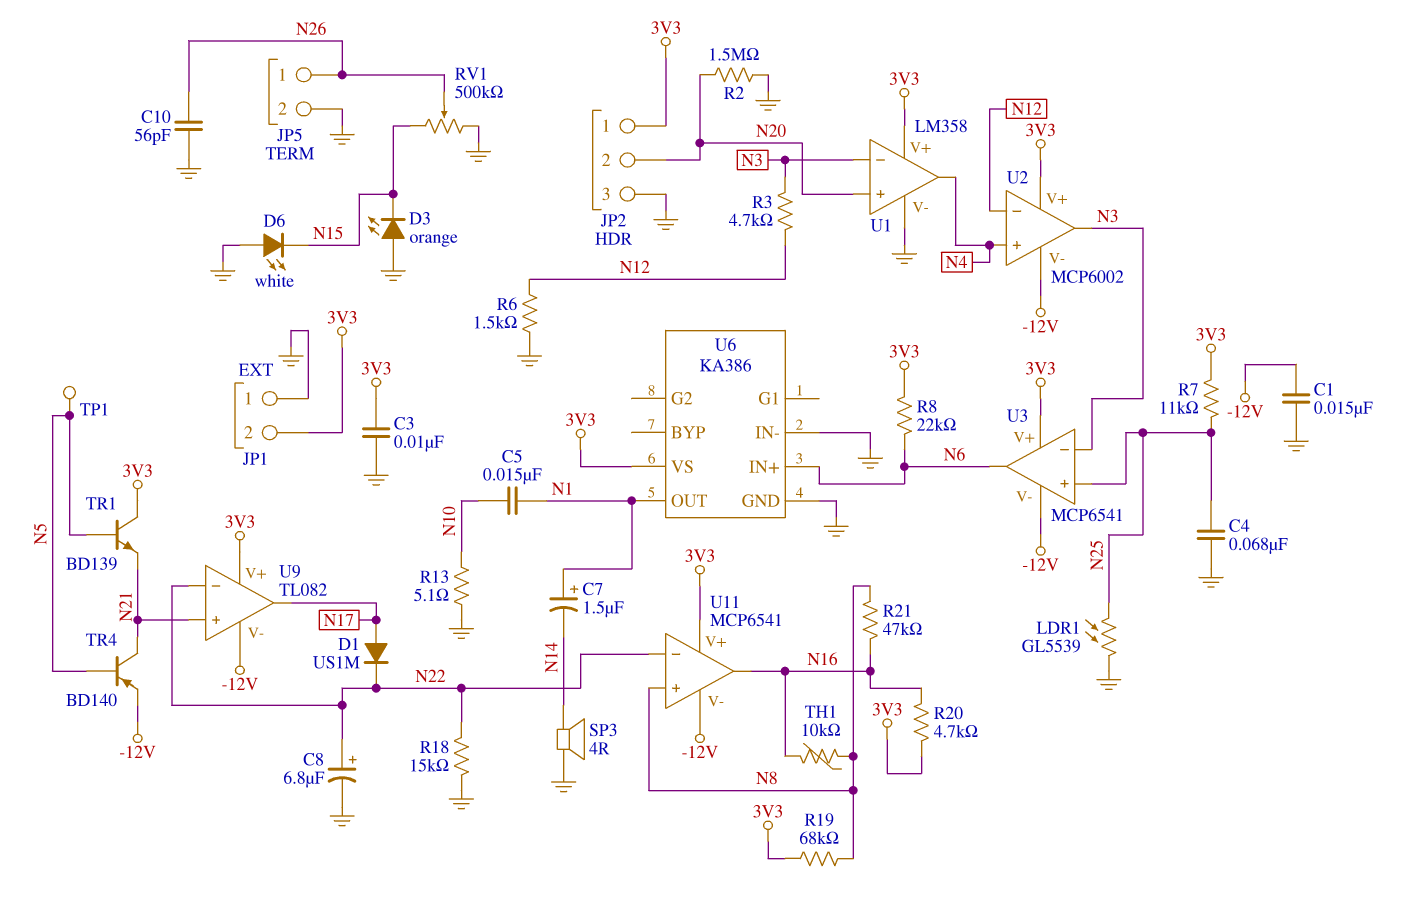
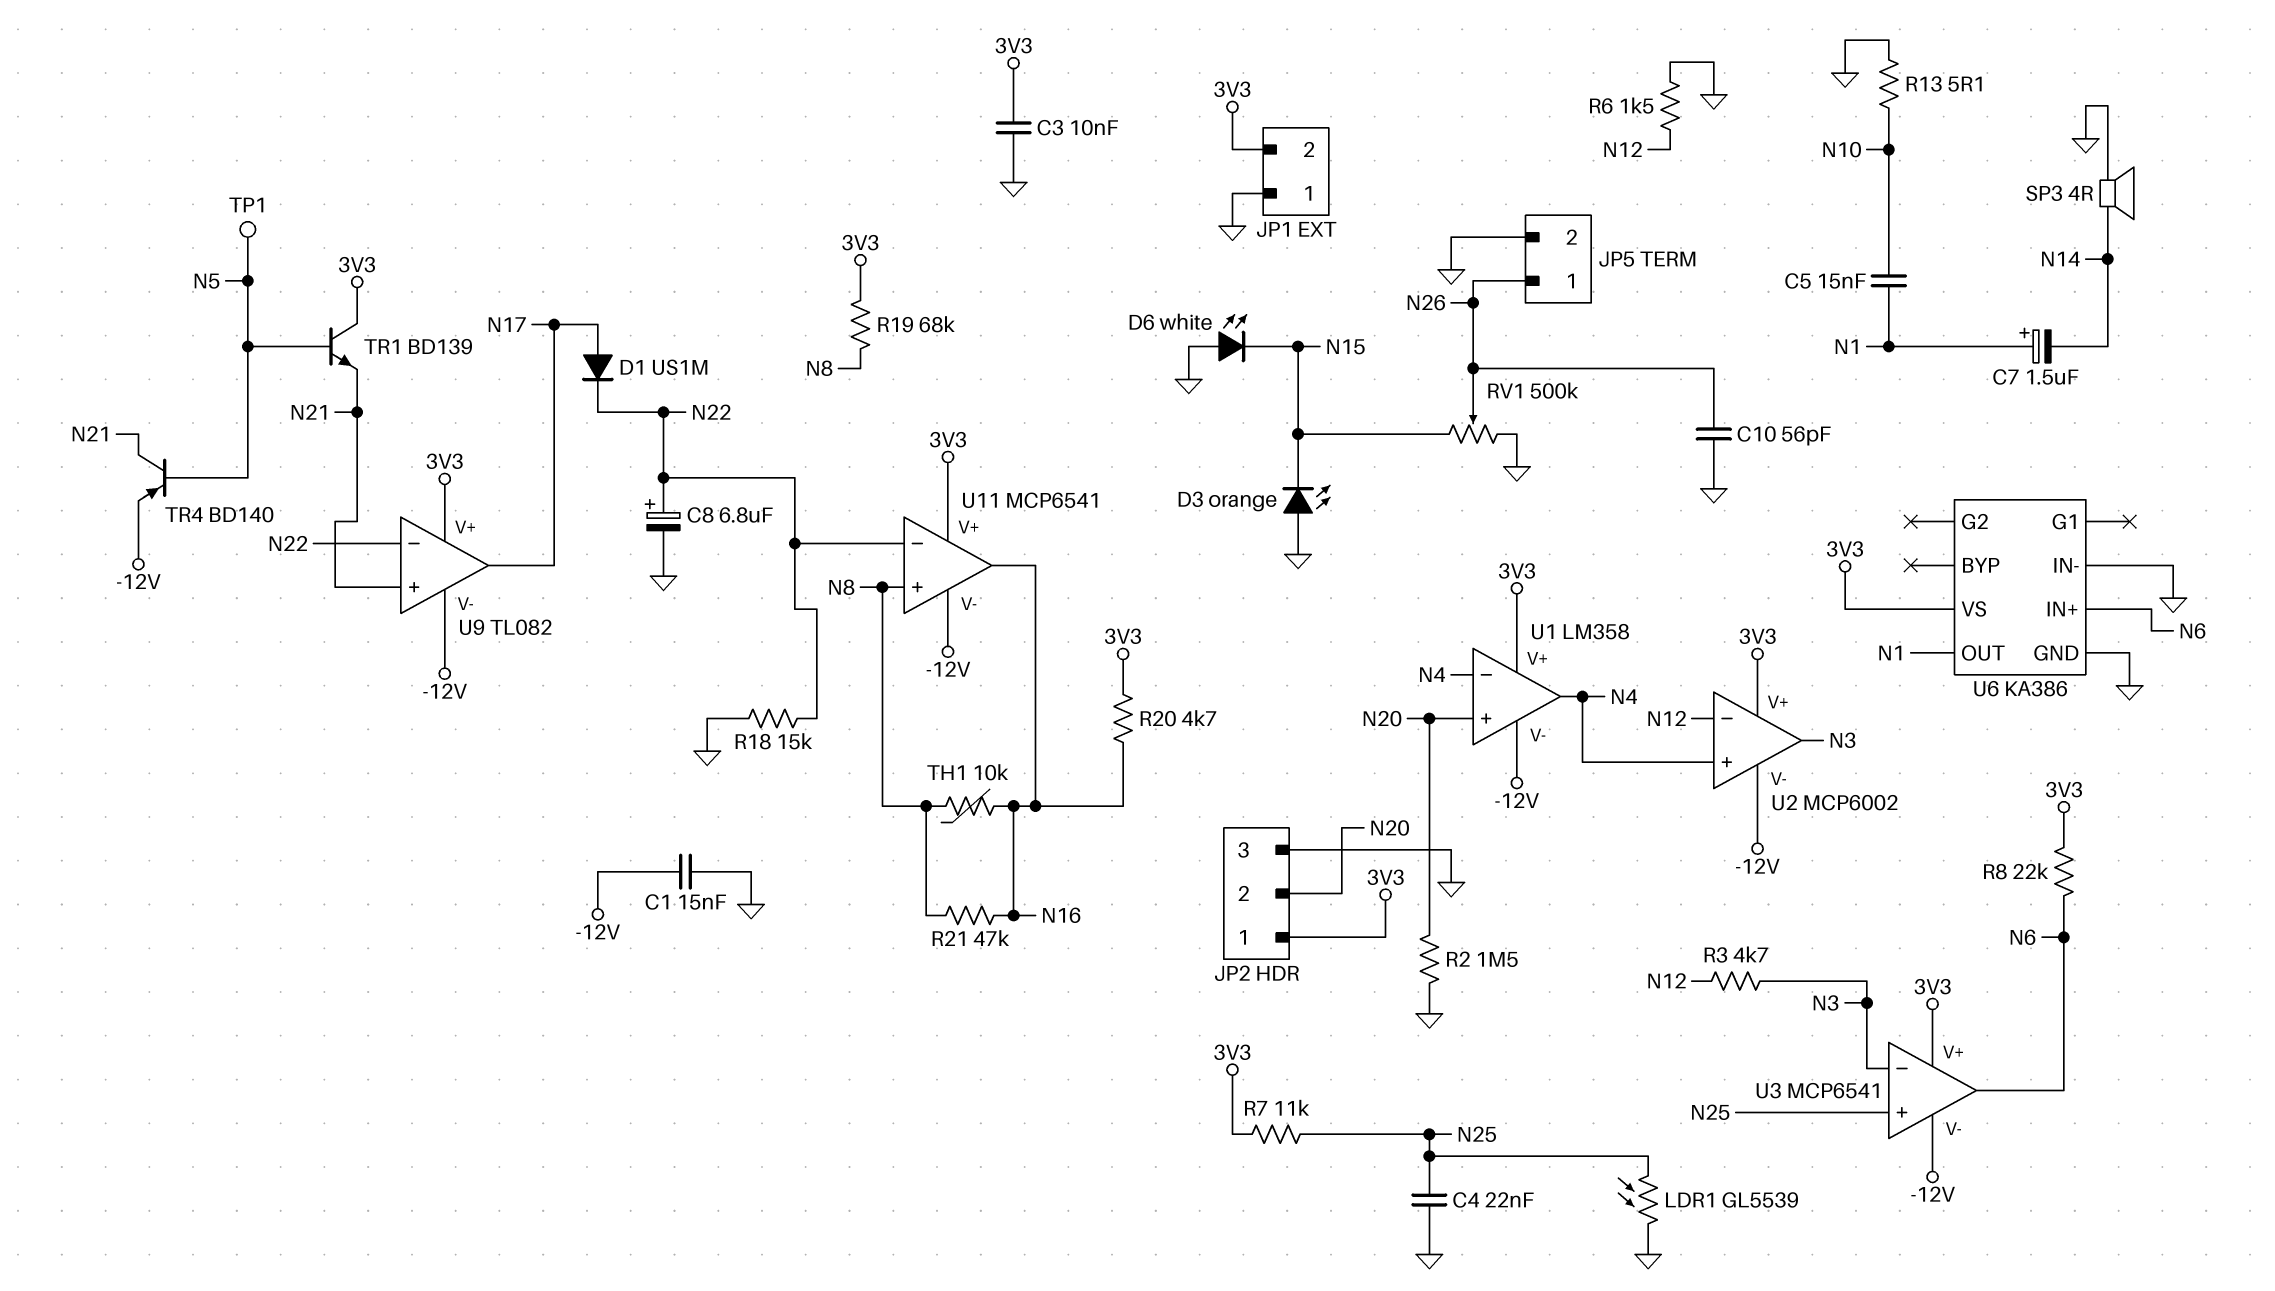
C4: 68nF (GND, N25) -> 22nF (GND, N25)
U1 pin V-: GND -> -12V
U1 pin in-: N3 -> N4

